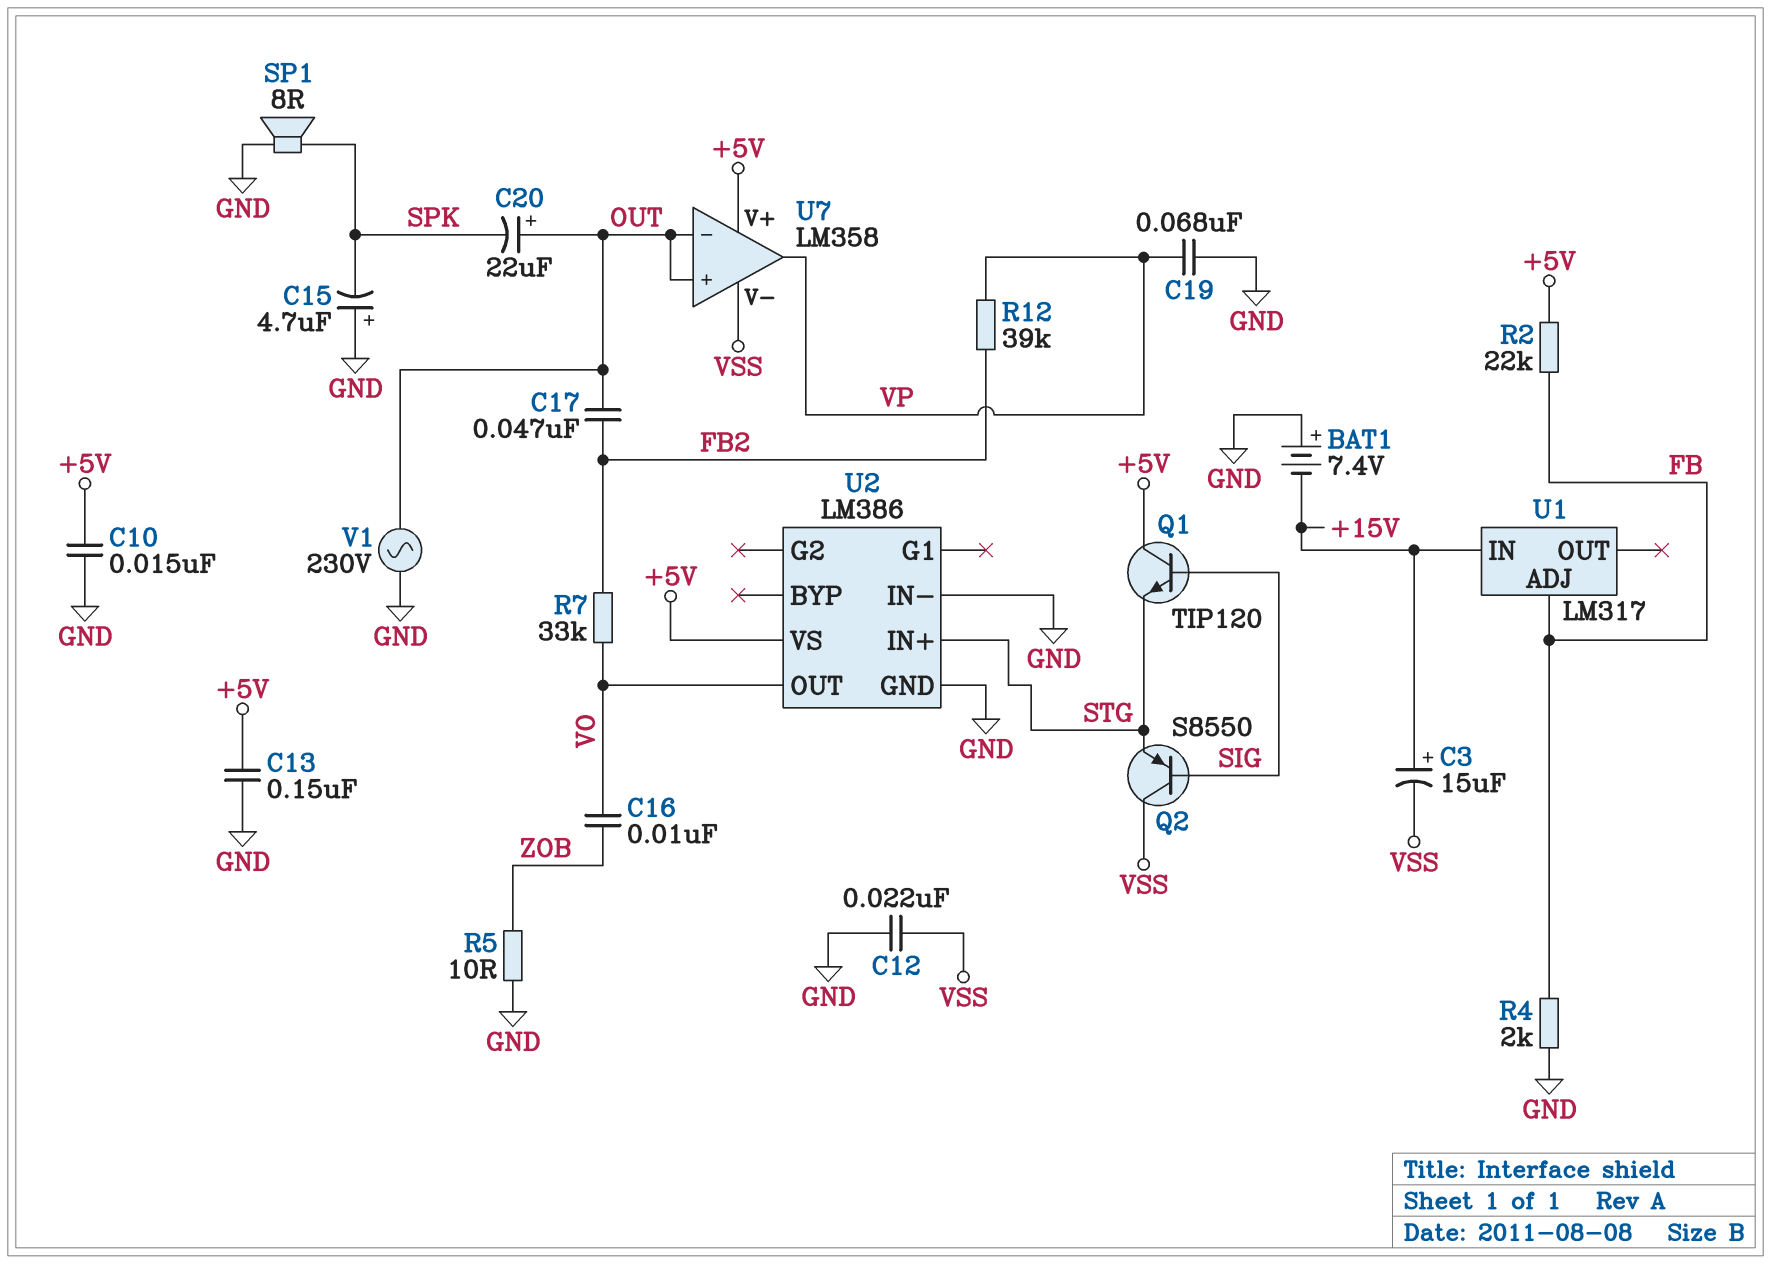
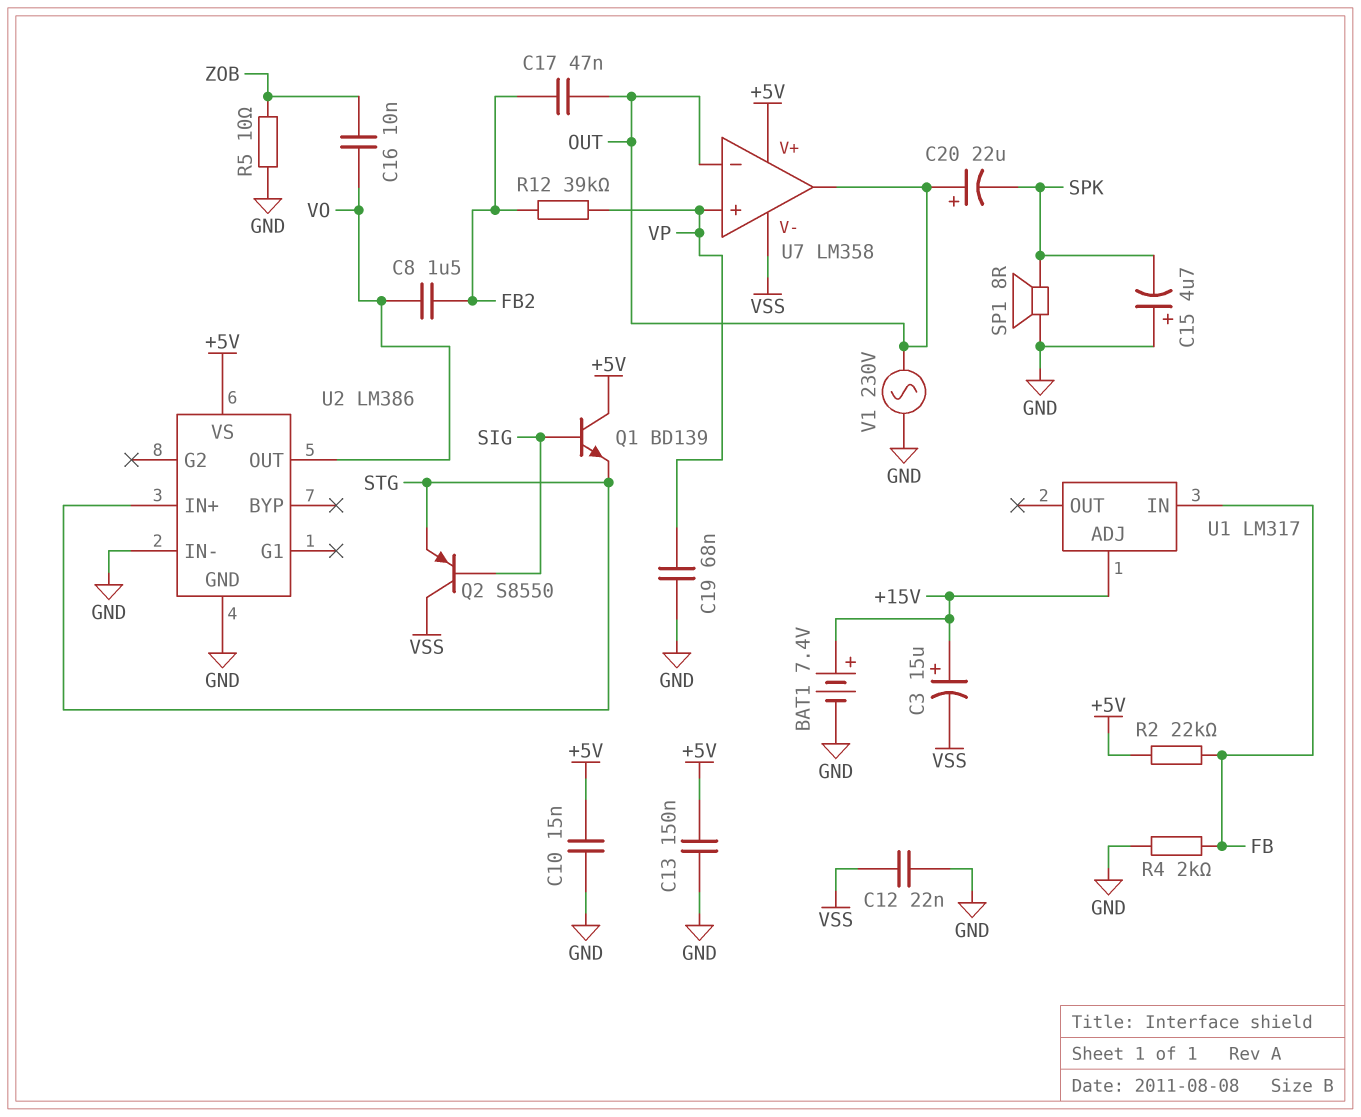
BAT1: 7.4V (plus GND, minus +15V) -> 7.4V (plus +15V, minus GND)
C8: none -> 1.5uF (FB2, VO)
Q1: NPN TIP120 (B SIG, C +5V, E STG) -> NPN BD139 (B SIG, C +5V, E STG)
R7: 33k (FB2, VO) -> none
U1 pin ADJ: FB -> +15V
U1 pin IN: +15V -> FB
U7 pin in+: OUT -> VP
U7 pin out: VP -> OUT

